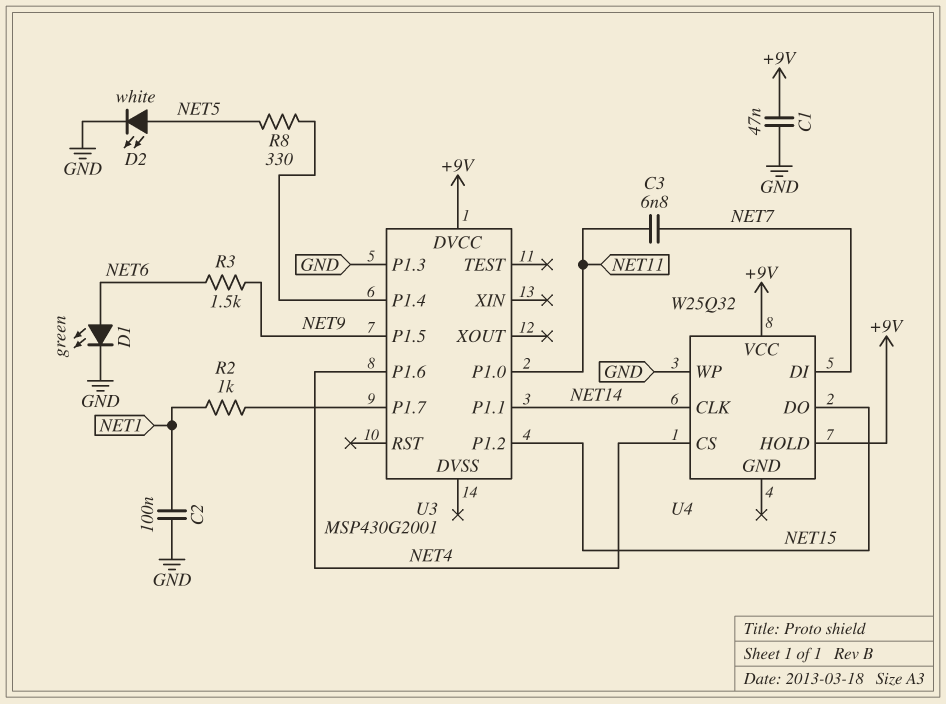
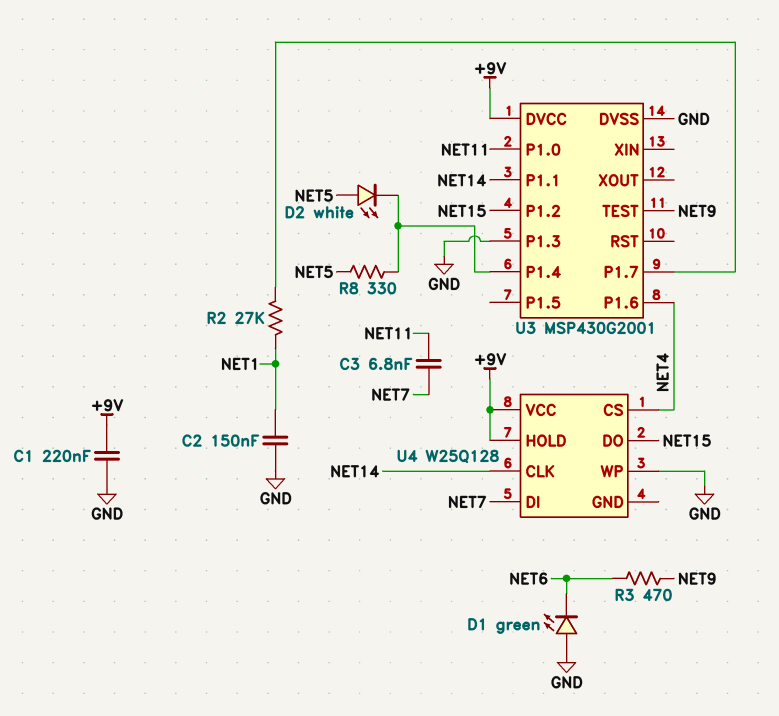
C1: 47nF (+9V, GND) -> 220nF (+9V, GND)
C2: 100nF (GND, NET1) -> 150nF (GND, NET1)
D1: LED green (A NET6, K GND) -> LED green (A GND, K NET6)
D2: LED white (A NET5, K GND) -> LED white (A NET5, K U3/P1.4)
R2: 1k (NET1, U3/P1.7) -> 27k (NET1, U3/P1.7)
R3: 1.5k (NET6, NET9) -> 470 (NET6, NET9)
U3 pin DVSS: none -> GND
U3 pin P1.5: NET9 -> none
U3 pin TEST: none -> NET9
U4: W25Q32 -> W25Q128

